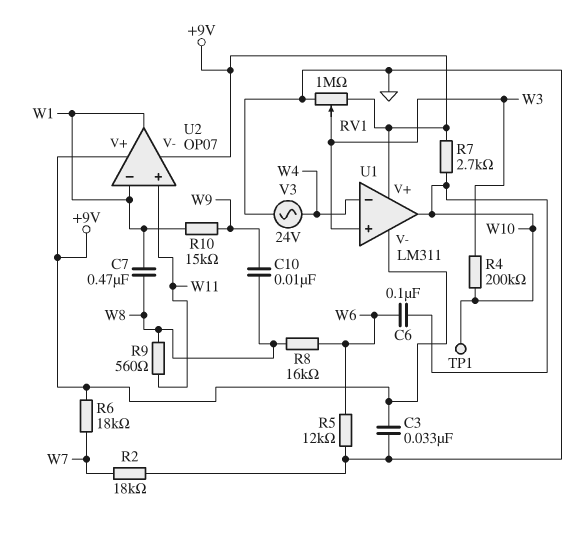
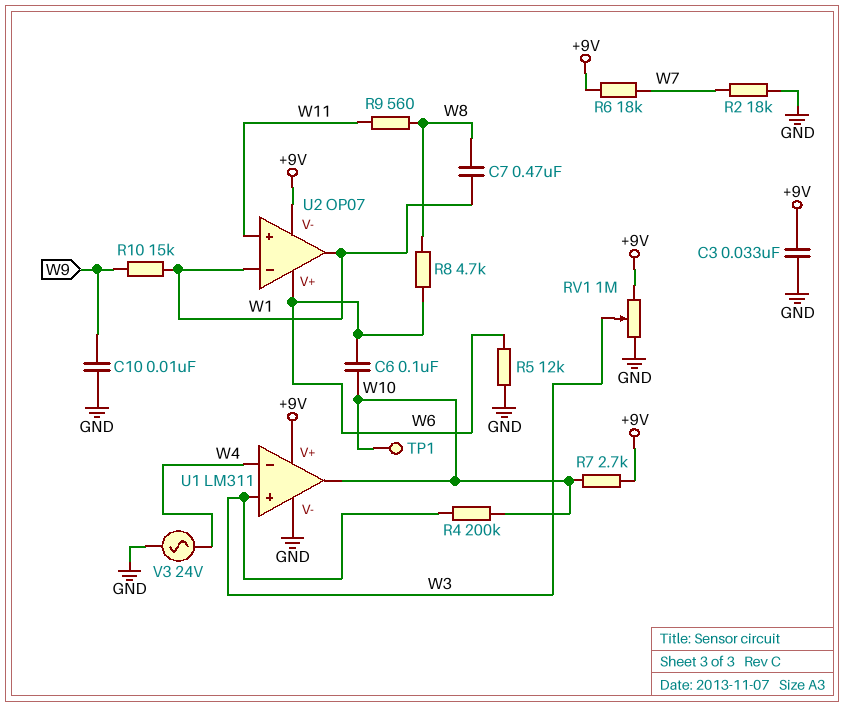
C10: 10nF (W8, W9) -> 10nF (GND, W9)
R8: 16k (W6, W8) -> 4.7k (W6, W8)
U1 pin V-: +9V -> GND
U2 pin V+: +9V -> W6

